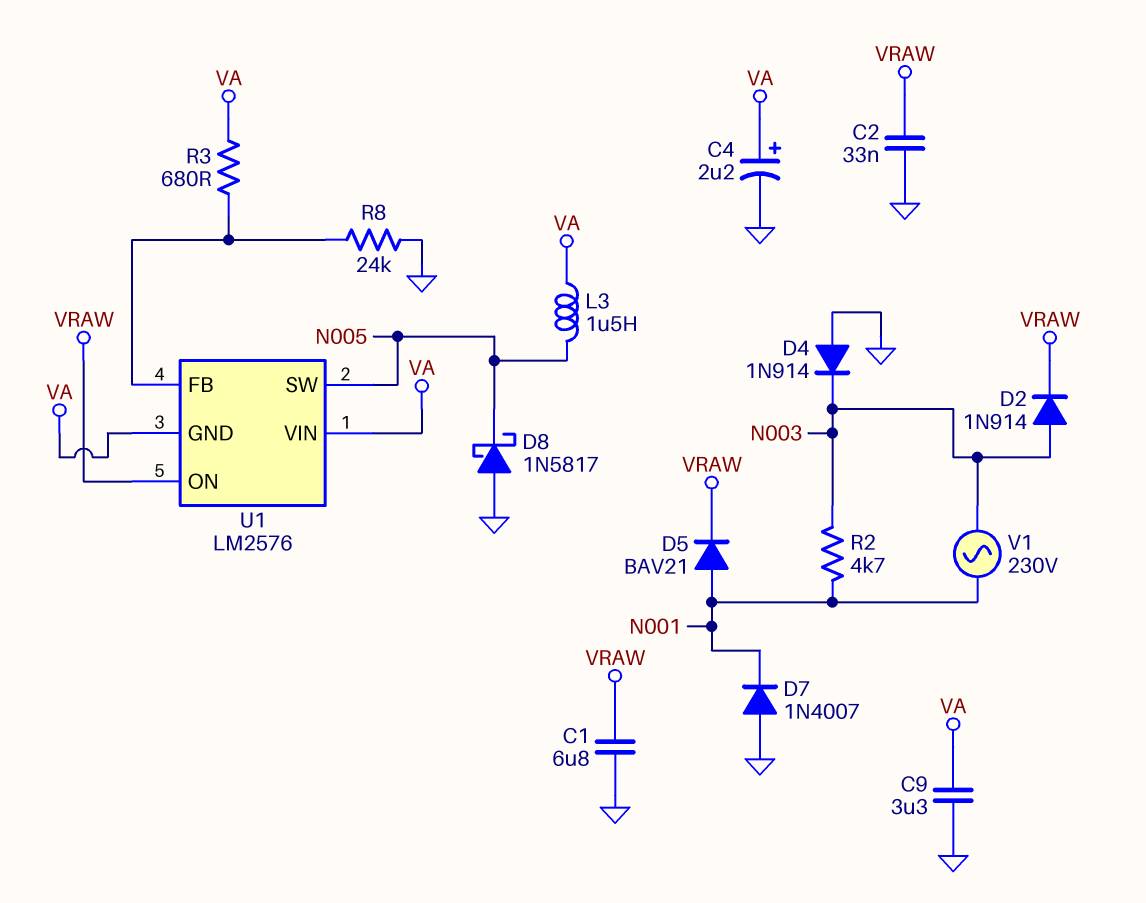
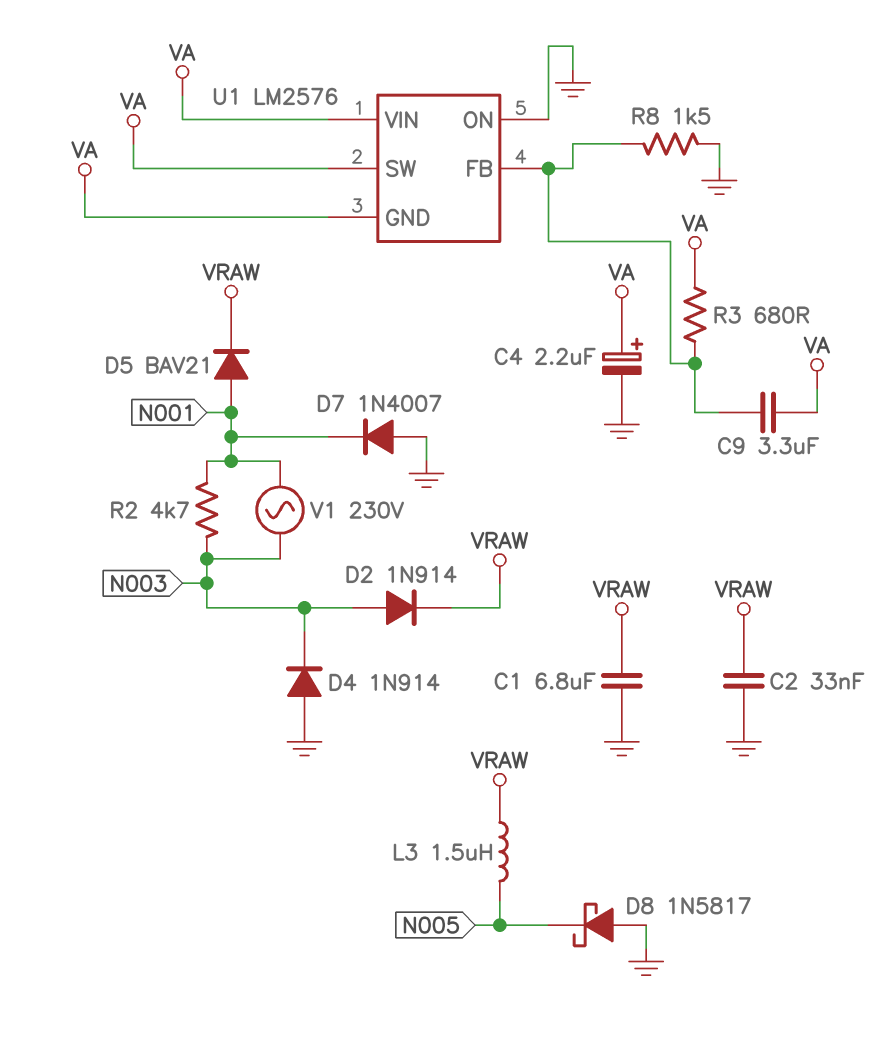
C9: 3.3uF (GND, VA) -> 3.3uF (U1/FB, VA)
L3: 1.5uH (N005, VA) -> 1.5uH (N005, VRAW)
R8: 24k (GND, U1/FB) -> 1.5k (GND, U1/FB)
U1 pin ON: VRAW -> GND
U1 pin SW: N005 -> VA

